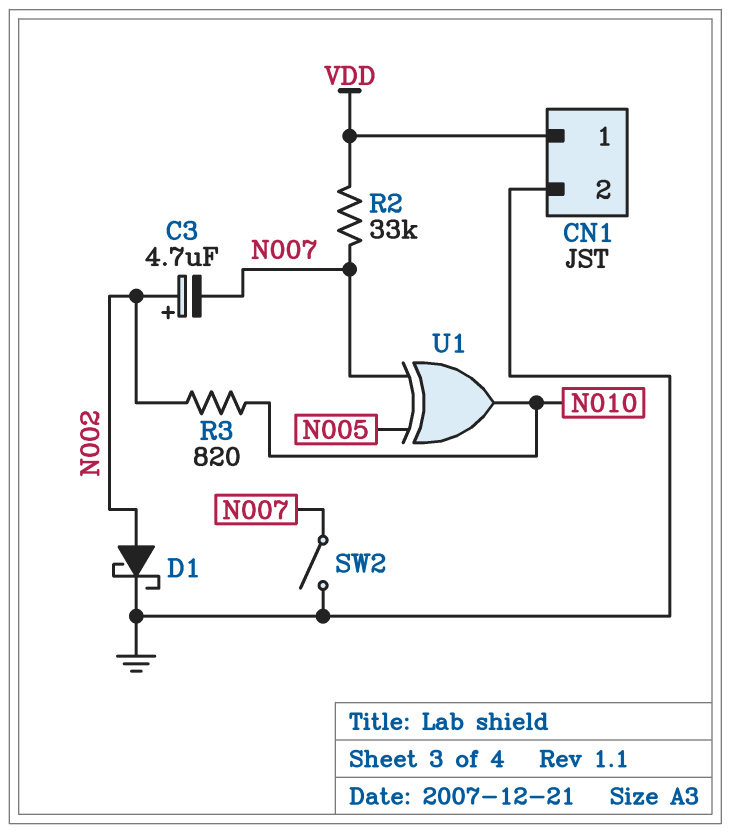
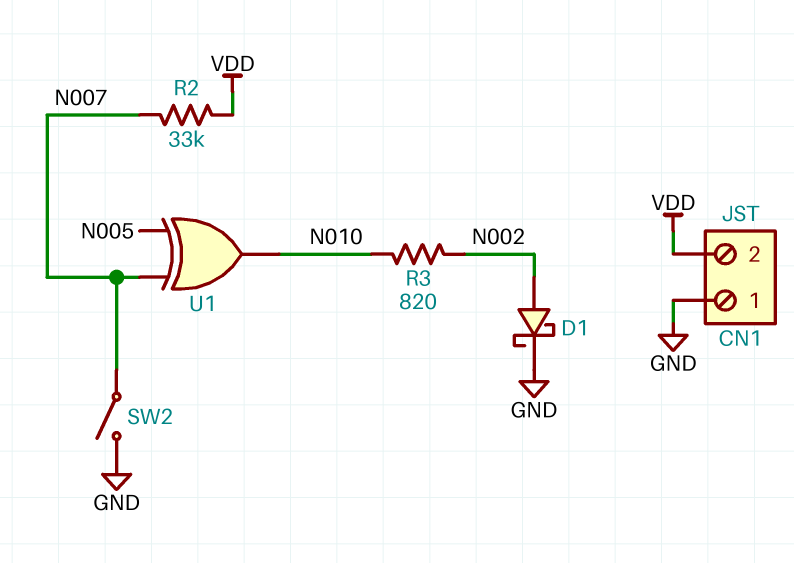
C3: 4.7uF (plus N002, minus N007) -> none
CN1 pin 1: VDD -> GND
CN1 pin 2: GND -> VDD

